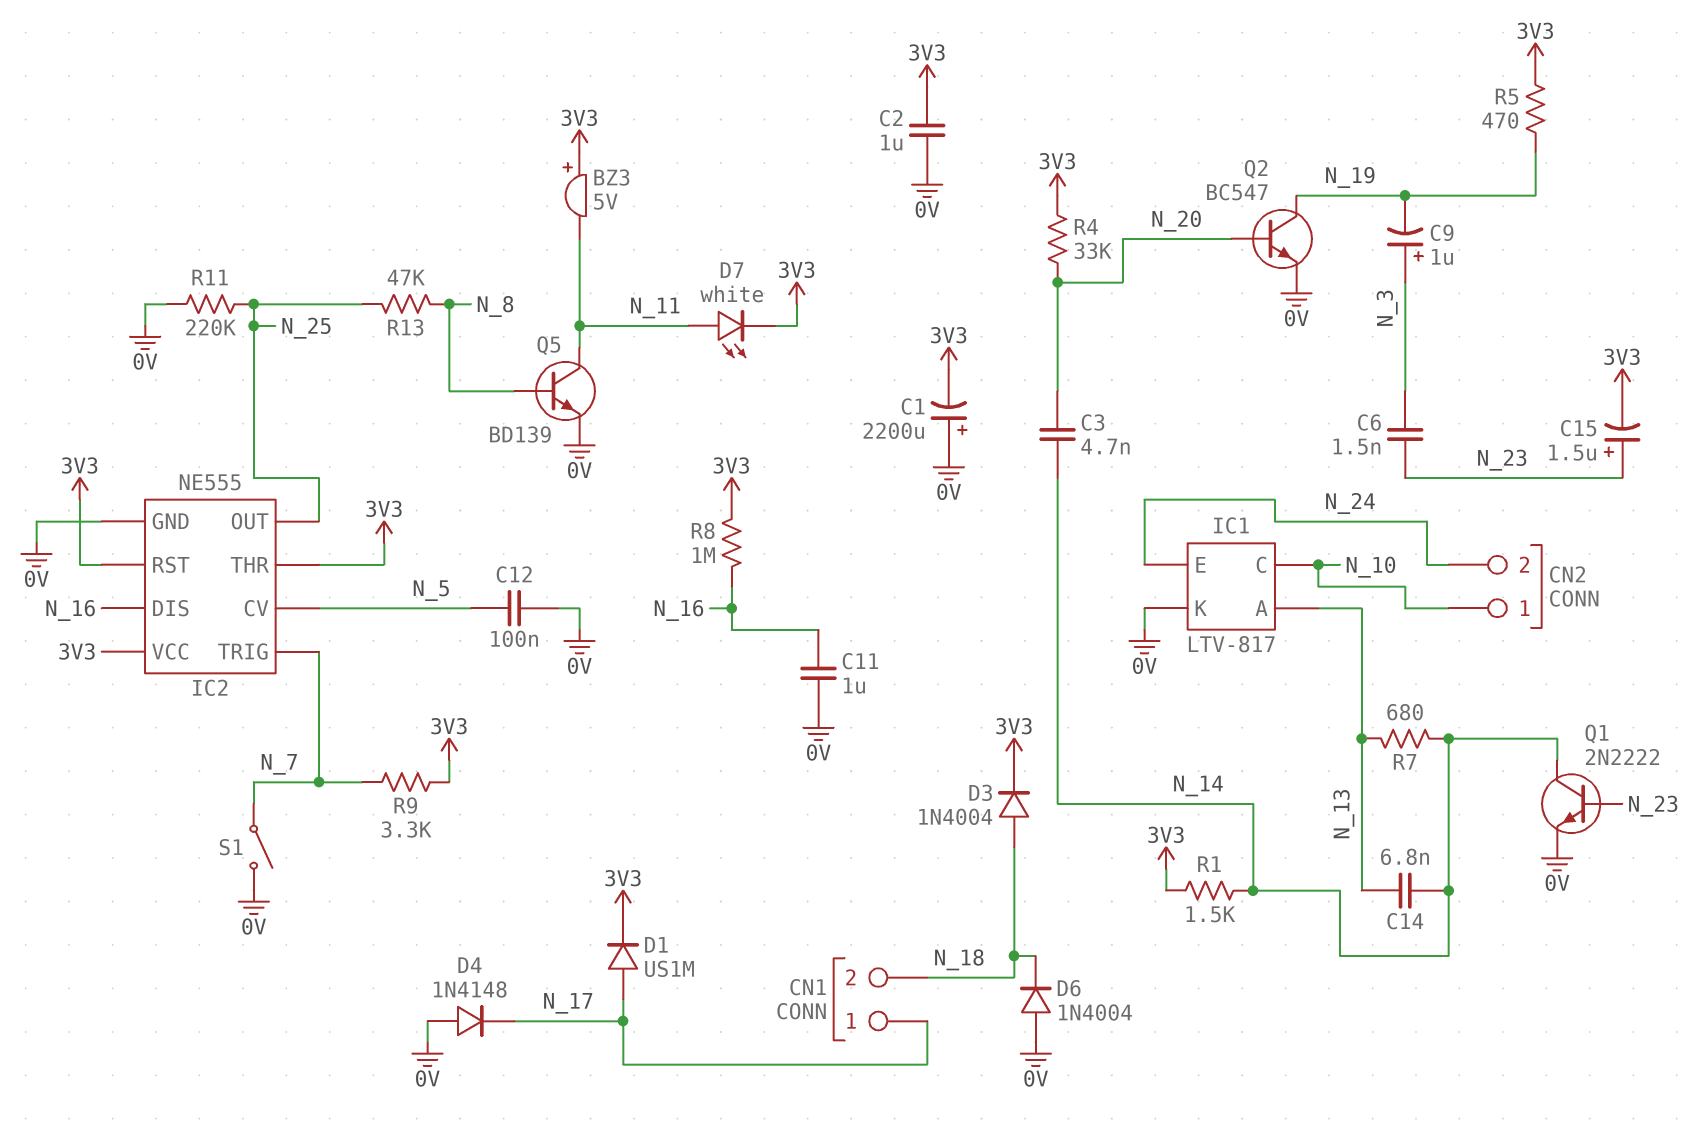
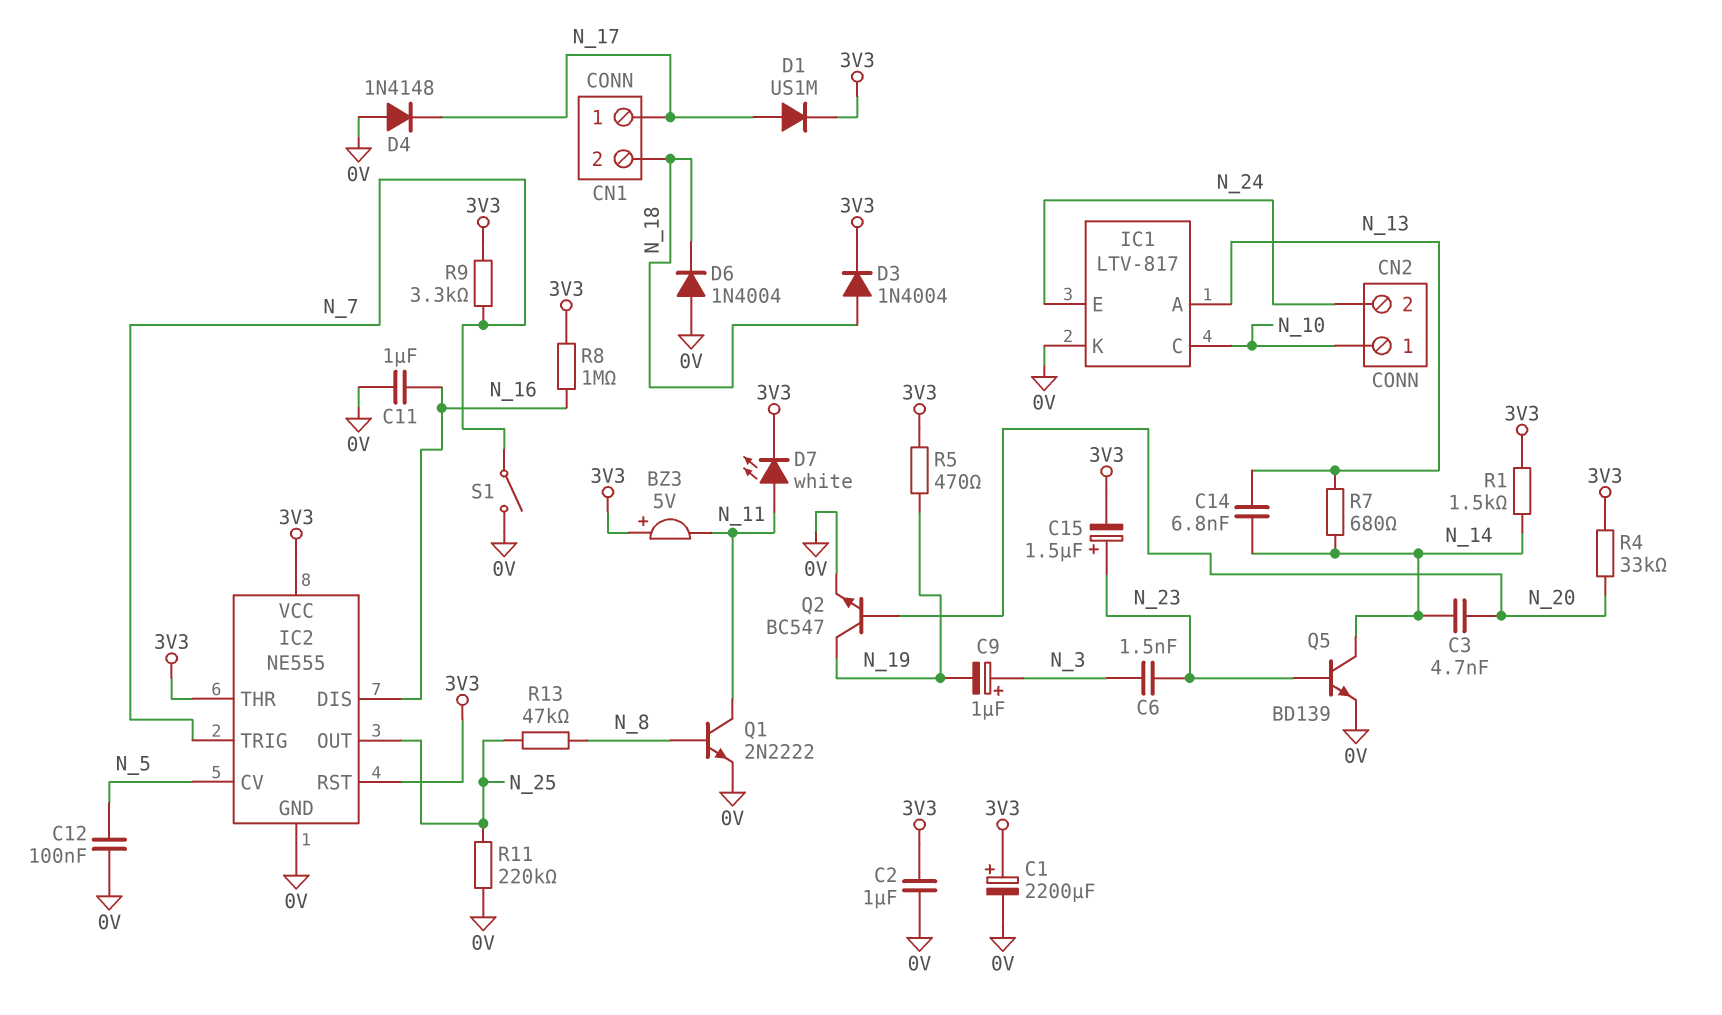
C1: 2200uF (plus 0V, minus 3V3) -> 2200uF (plus 3V3, minus 0V)
Q1: NPN 2N2222 (B N_23, C N_14, E 0V) -> NPN 2N2222 (B N_8, C N_11, E 0V)
Q5: NPN BD139 (B N_8, C N_11, E 0V) -> NPN BD139 (B N_23, C N_14, E 0V)

